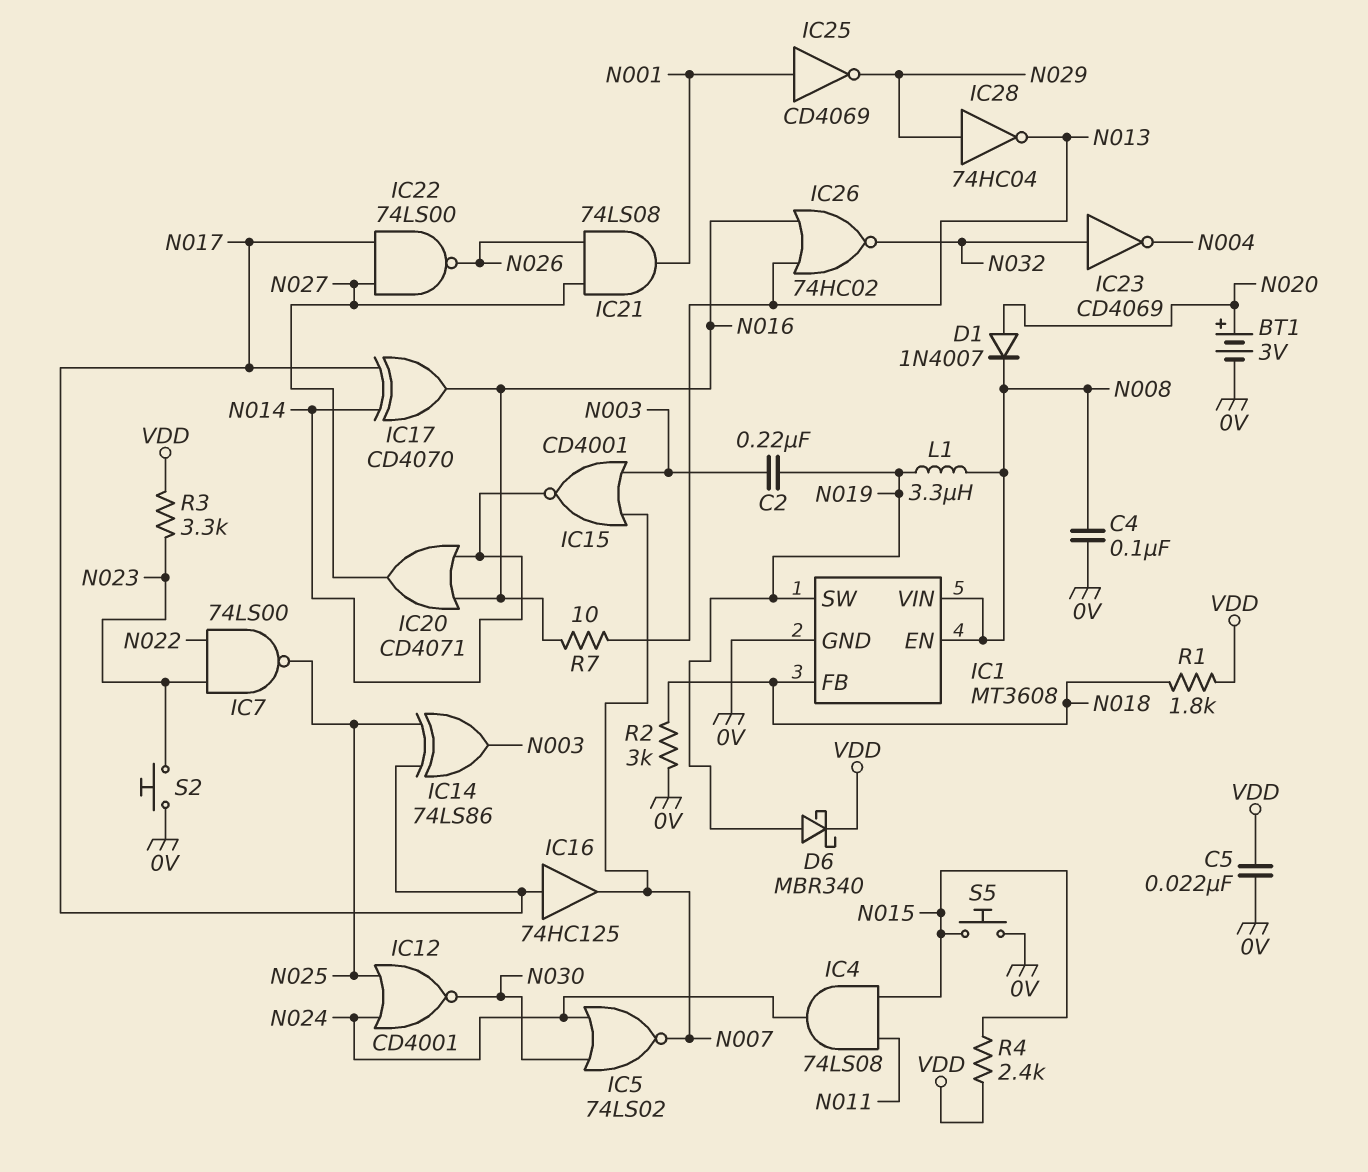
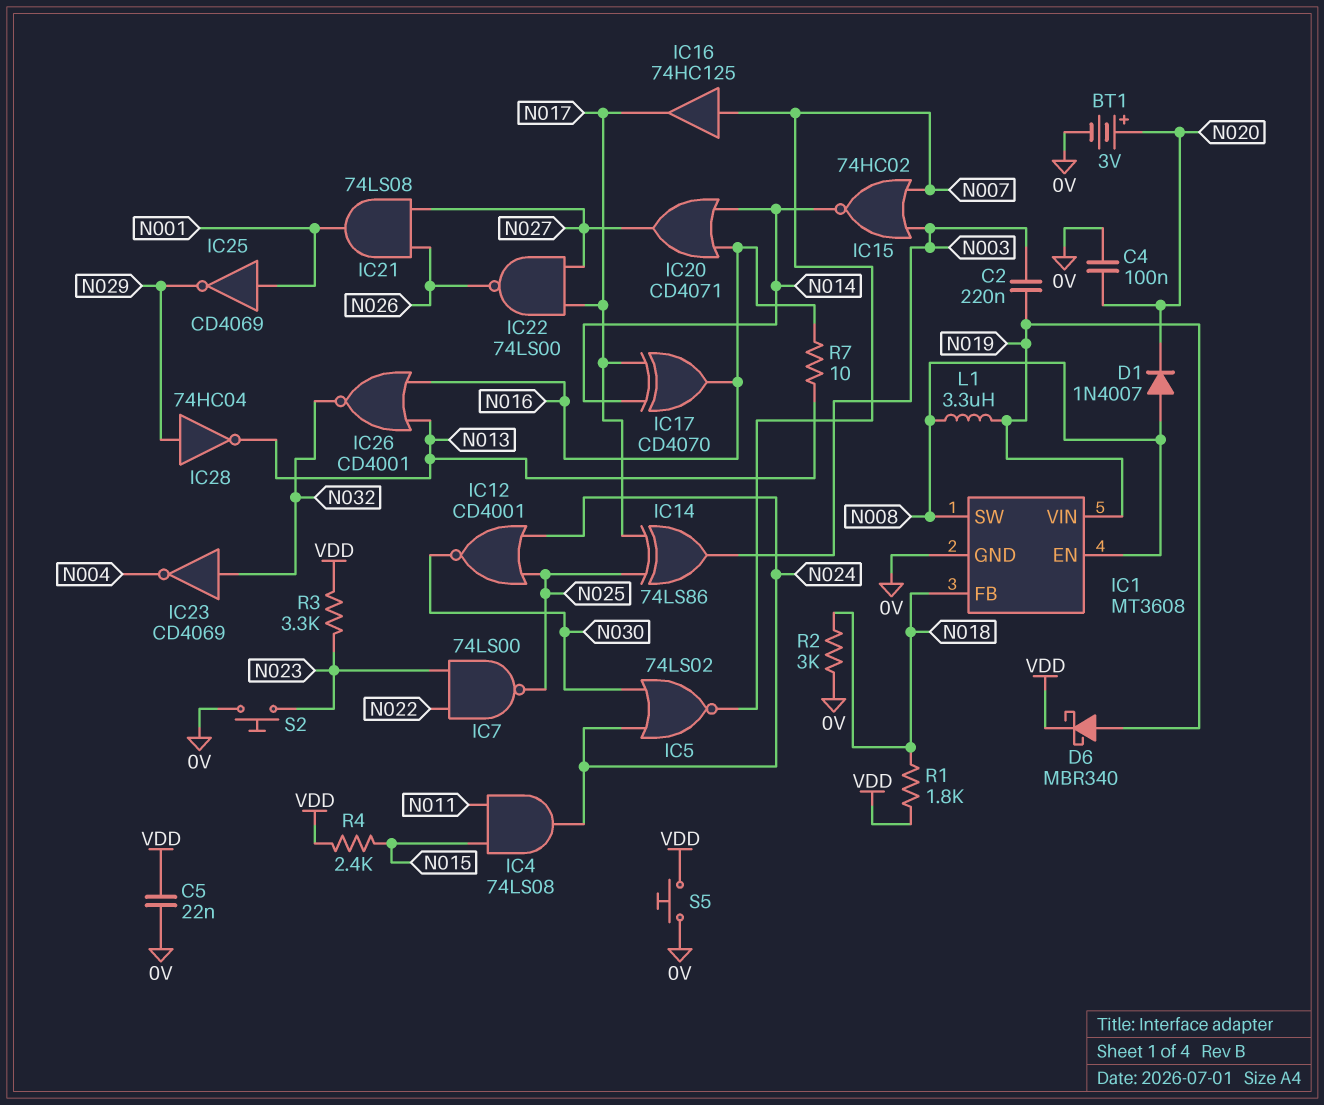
C4: 100nF (0V, N008) -> 100nF (0V, N020)
D1: diode 1N4007 (A N020, K N008) -> diode 1N4007 (A N008, K N020)
IC1 pin SW: N019 -> N008
IC1 pin VIN: N008 -> N019
IC15: NOR CD4001 (in N003, in N007, out N014) -> NOR 74HC02 (in N003, in N007, out N014)
IC16: buffer 74HC125 (in N017, out N007) -> buffer 74HC125 (in N007, out N017)
IC26: NOR 74HC02 (in N013, in N016, out N032) -> NOR CD4001 (in N013, in N016, out N032)
S5: button (0V, N015) -> button (0V, VDD)

